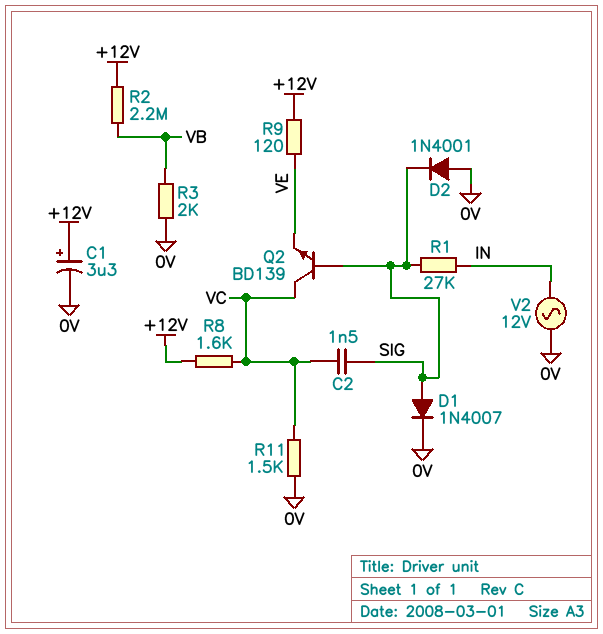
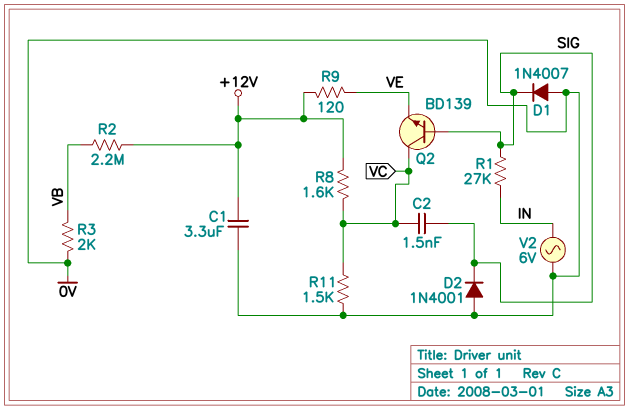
C1: 3.3uF (plus +12V, minus 0V) -> 3.3uF (+12V, 0V)
D1: diode 1N4007 (A SIG, K 0V) -> diode 1N4007 (A 0V, K SIG)
V2: AC 12V (0V, IN) -> AC 6V (0V, IN)

